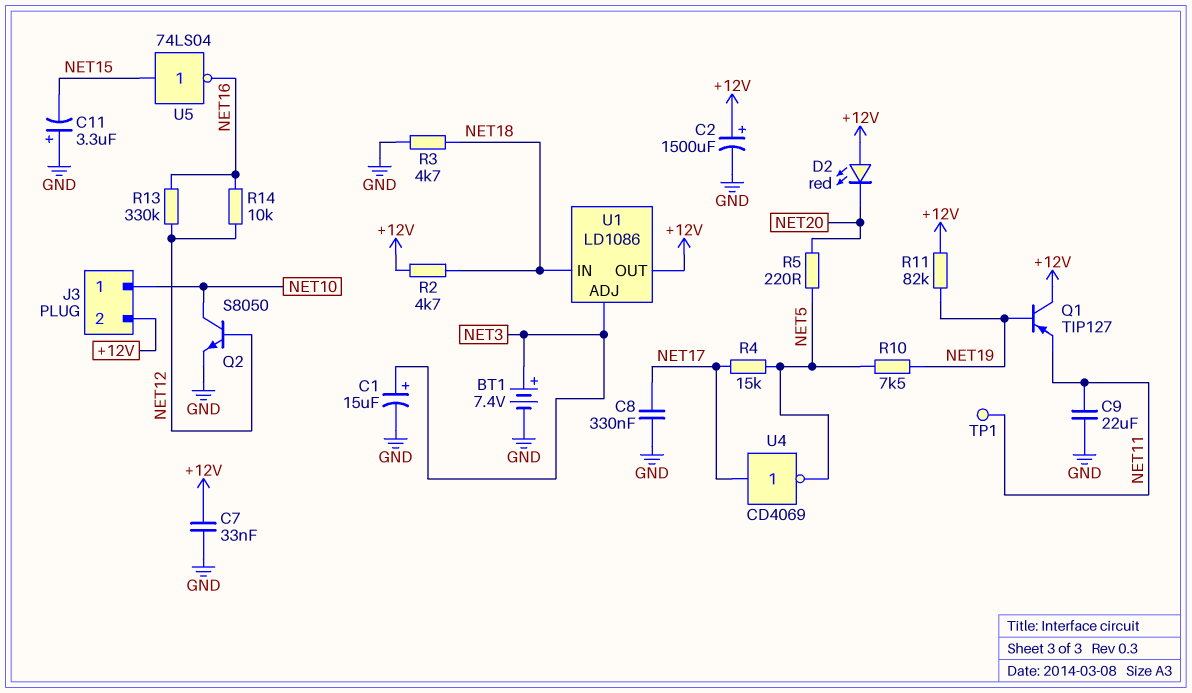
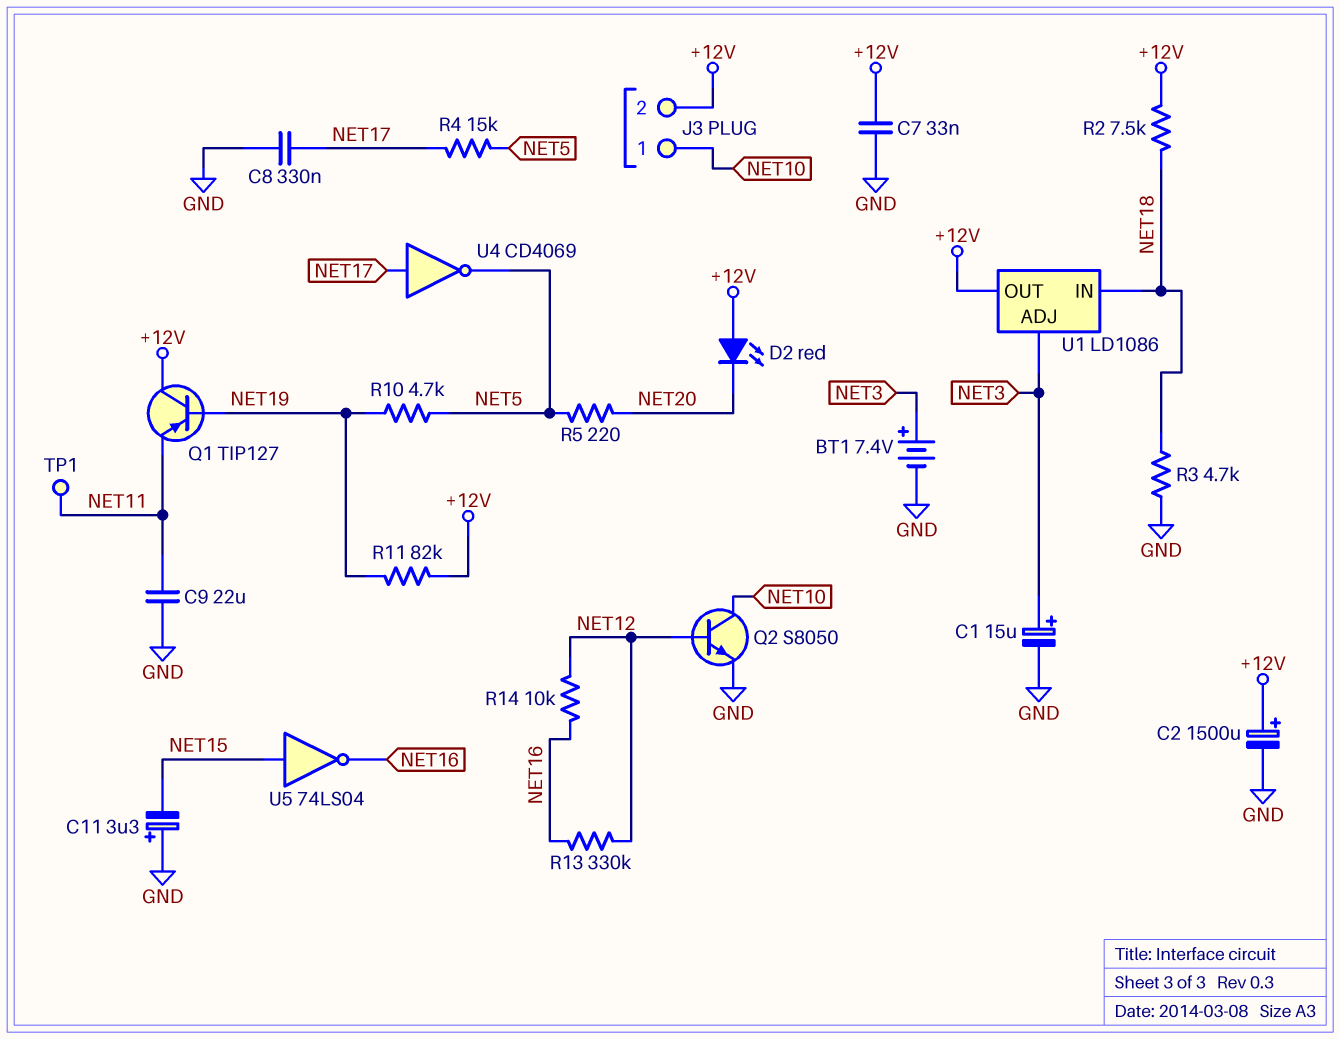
R2: 4.7k (+12V, NET18) -> 7.5k (+12V, NET18)
R10: 7.5k (NET5, NET19) -> 4.7k (NET5, NET19)

